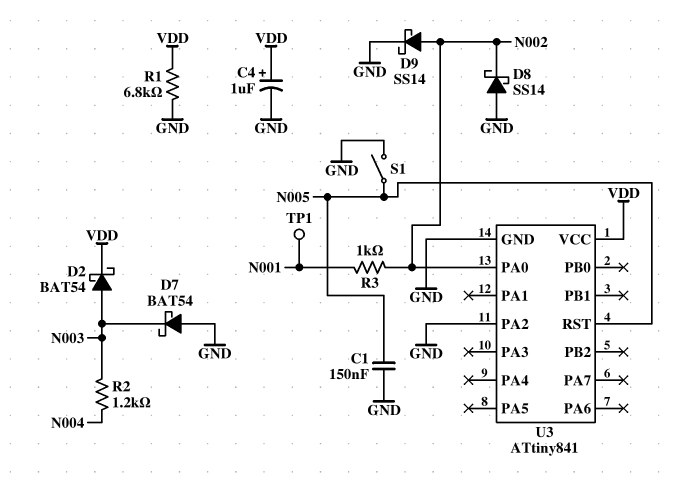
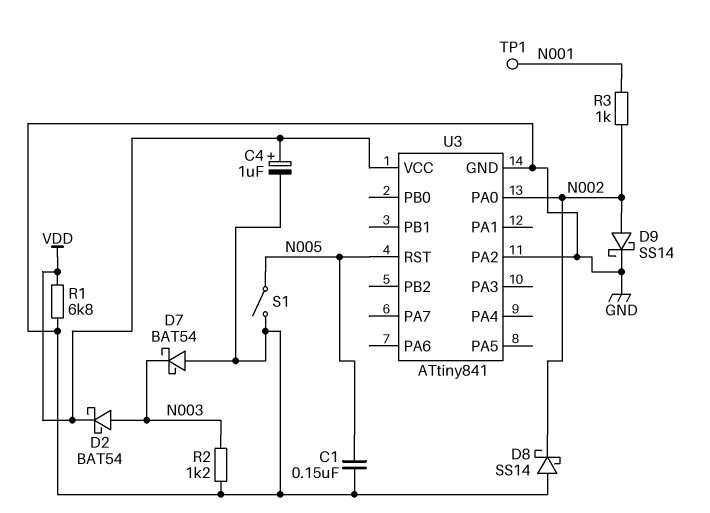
R2: 1.2k (N003, N004) -> 1.2k (GND, N003)

